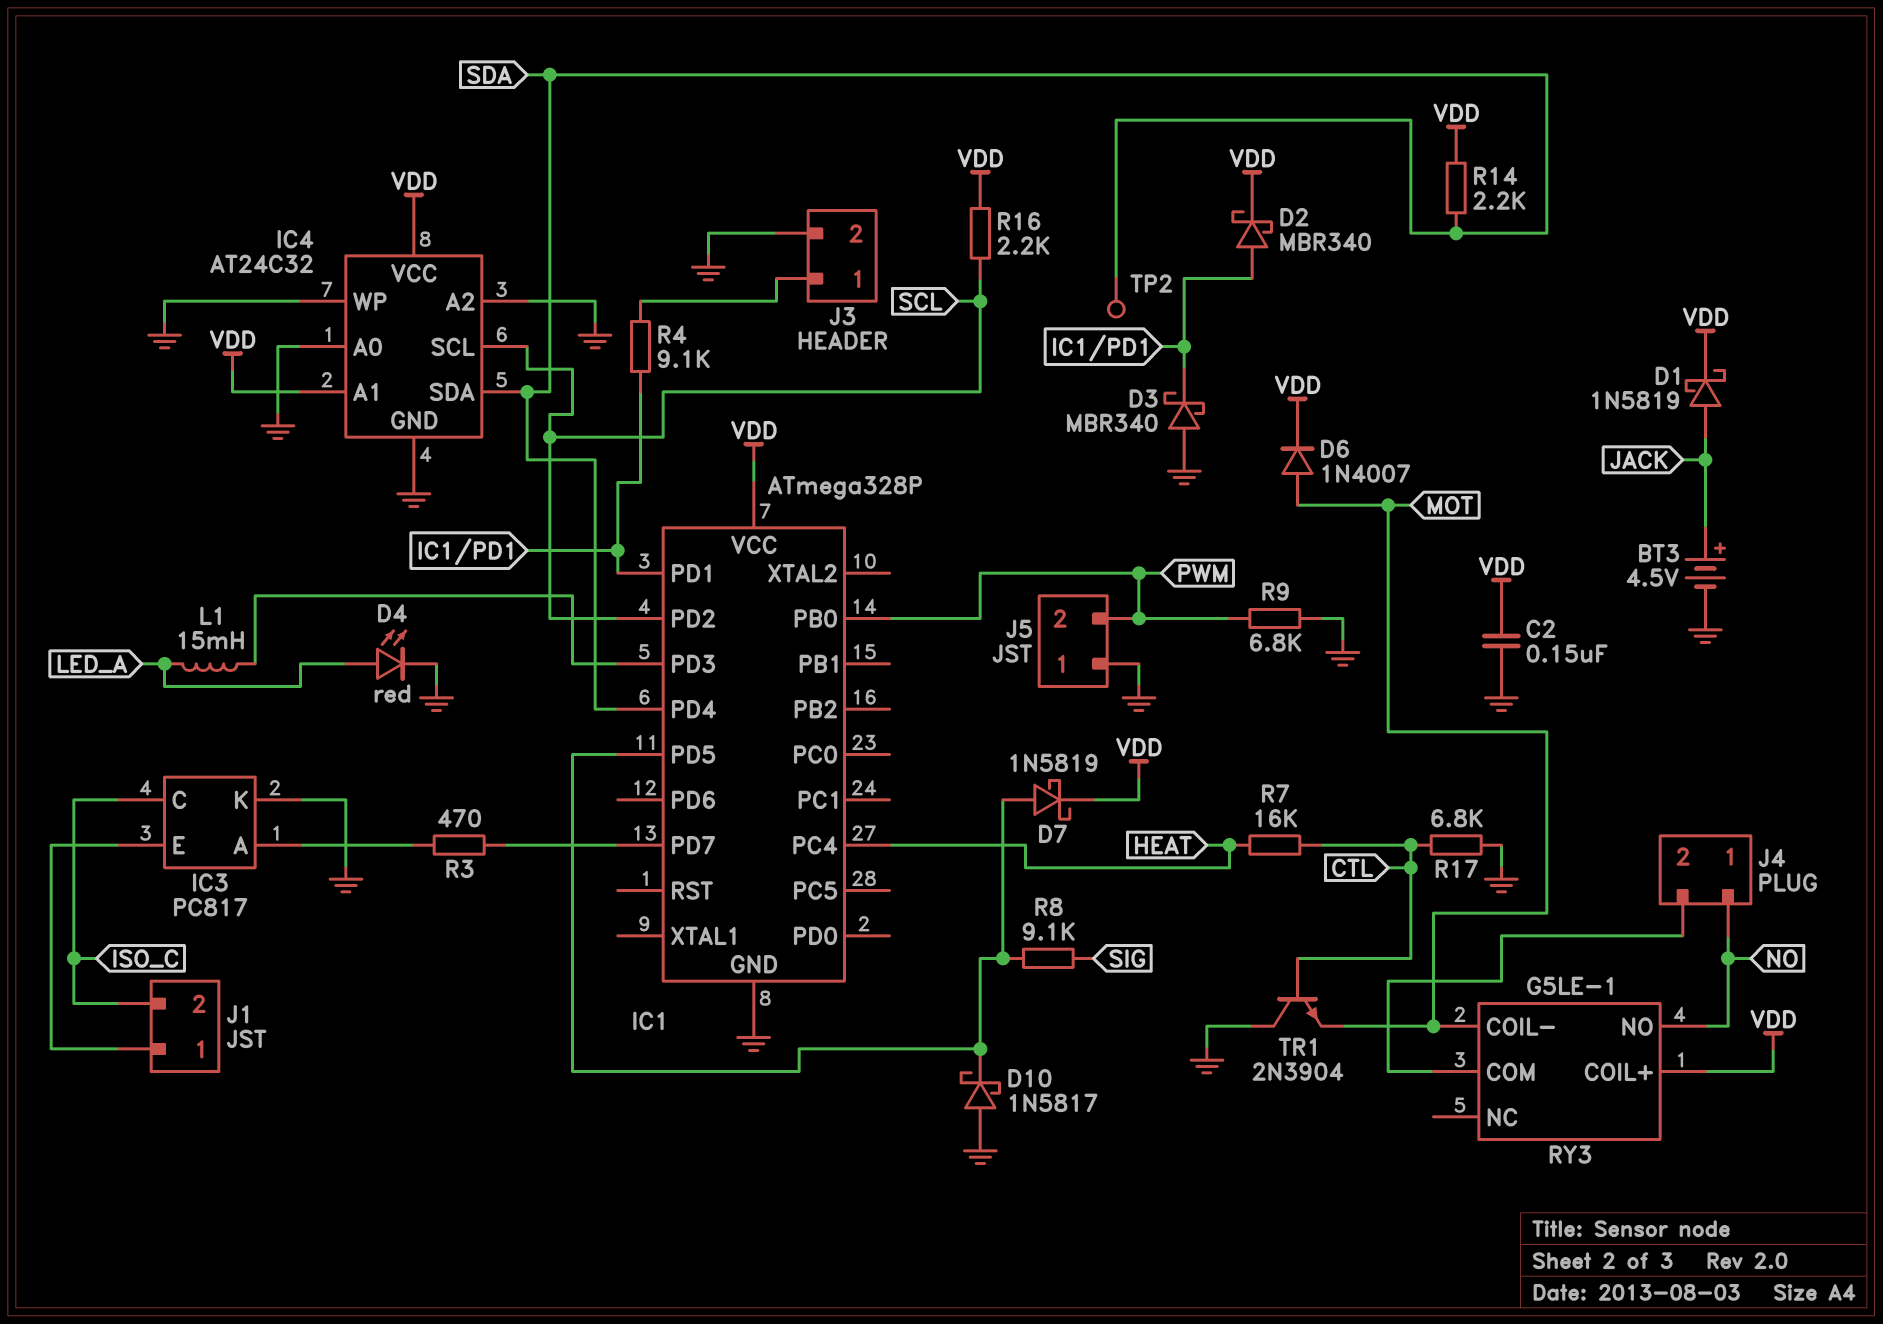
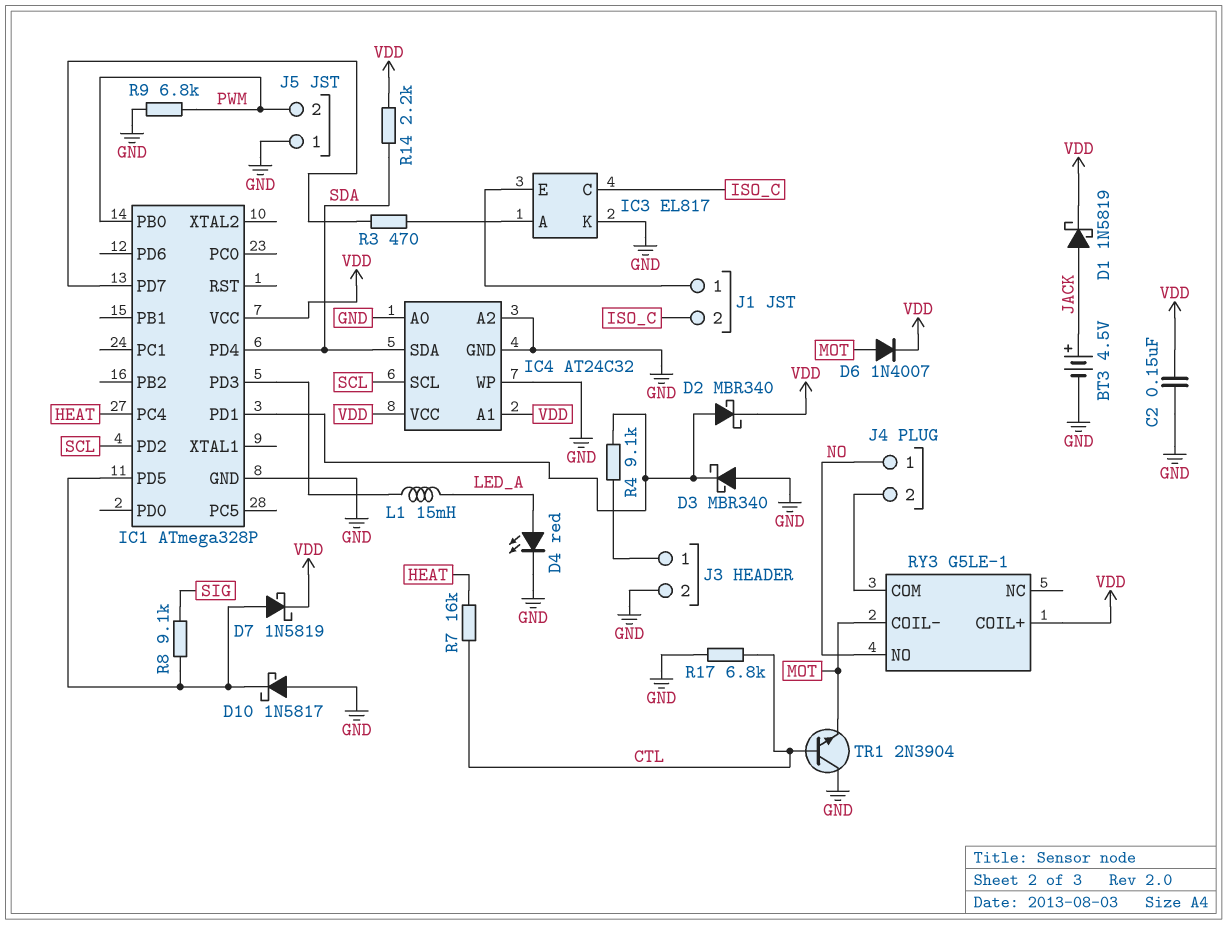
IC3: PC817 -> EL817
R16: 2.2k (SCL, VDD) -> none
TP2: test point (SDA) -> none

